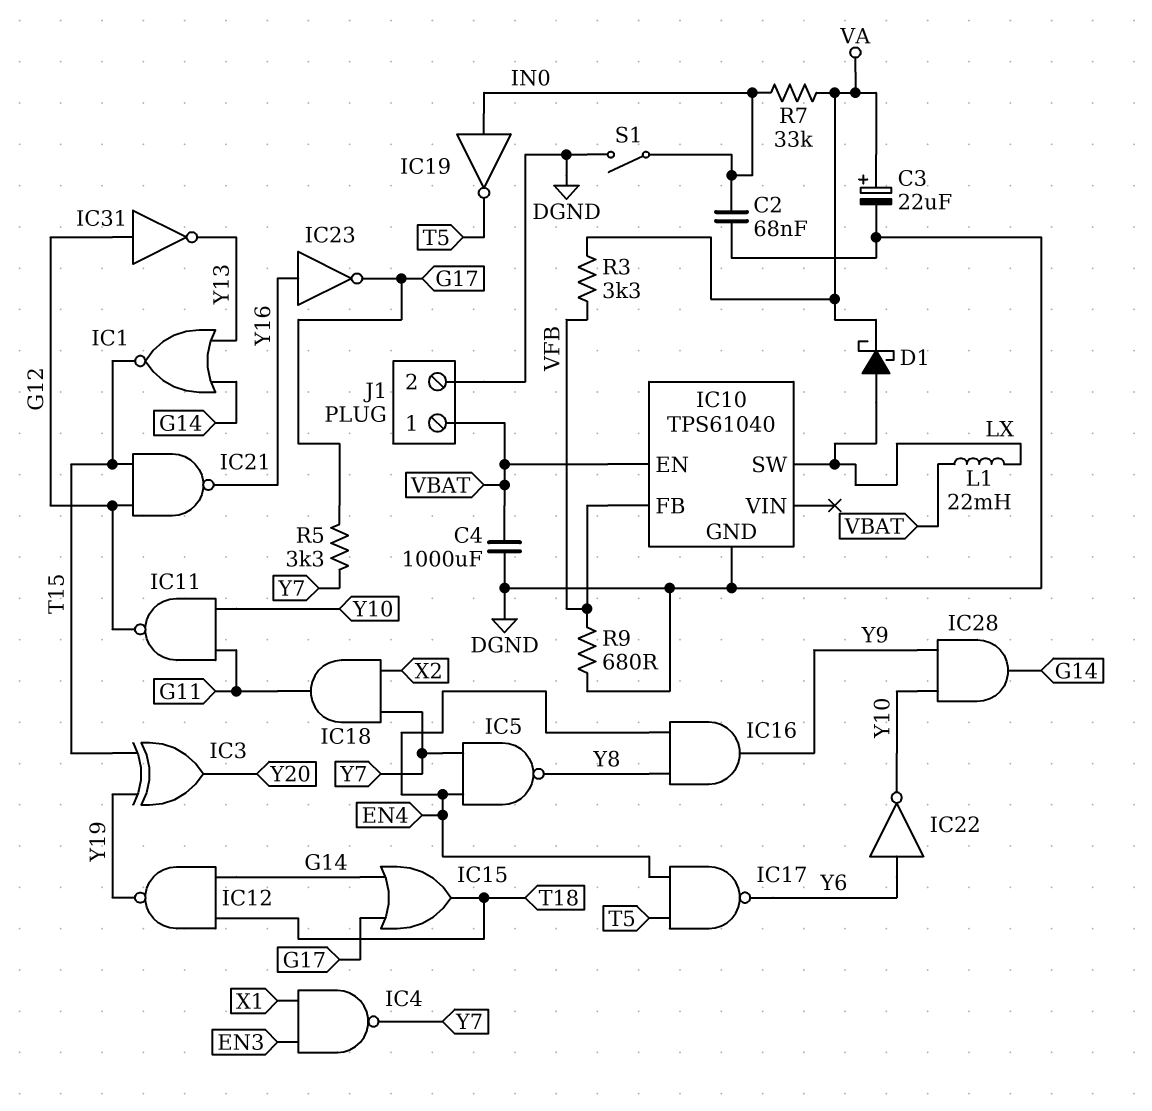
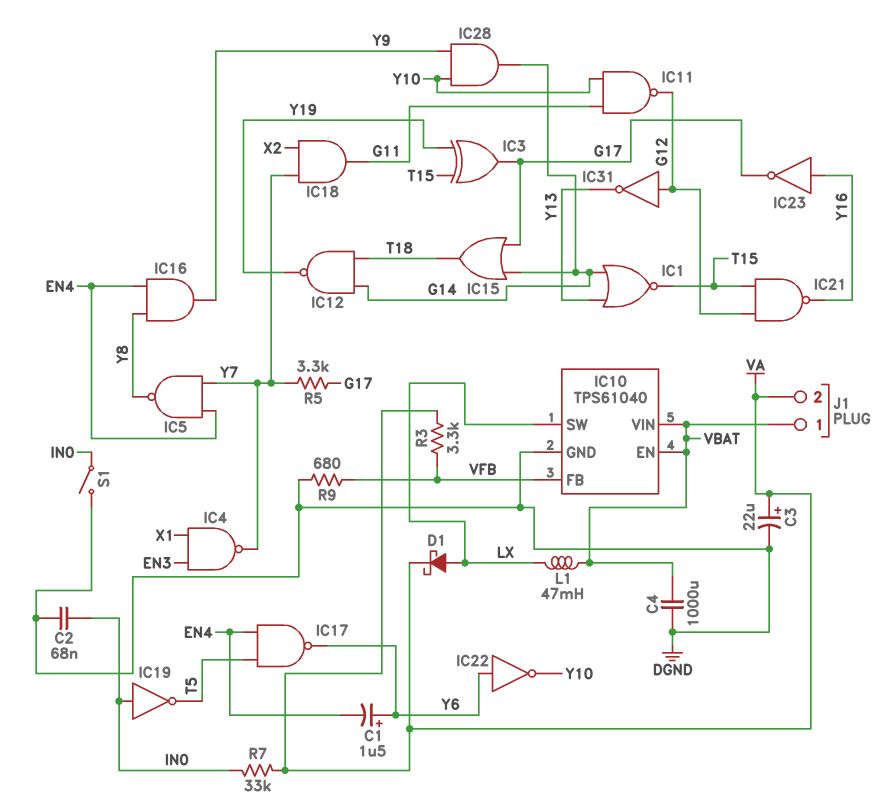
C1: none -> 1.5uF (plus Y6, minus EN4)
IC3: XOR (in T15, in Y19, out Y20) -> XOR (in T15, in Y19, out G17)
IC10 pin VIN: none -> VBAT
J1 pin 2: DGND -> VA
L1: 22mH (LX, VBAT) -> 47mH (LX, VBAT)

